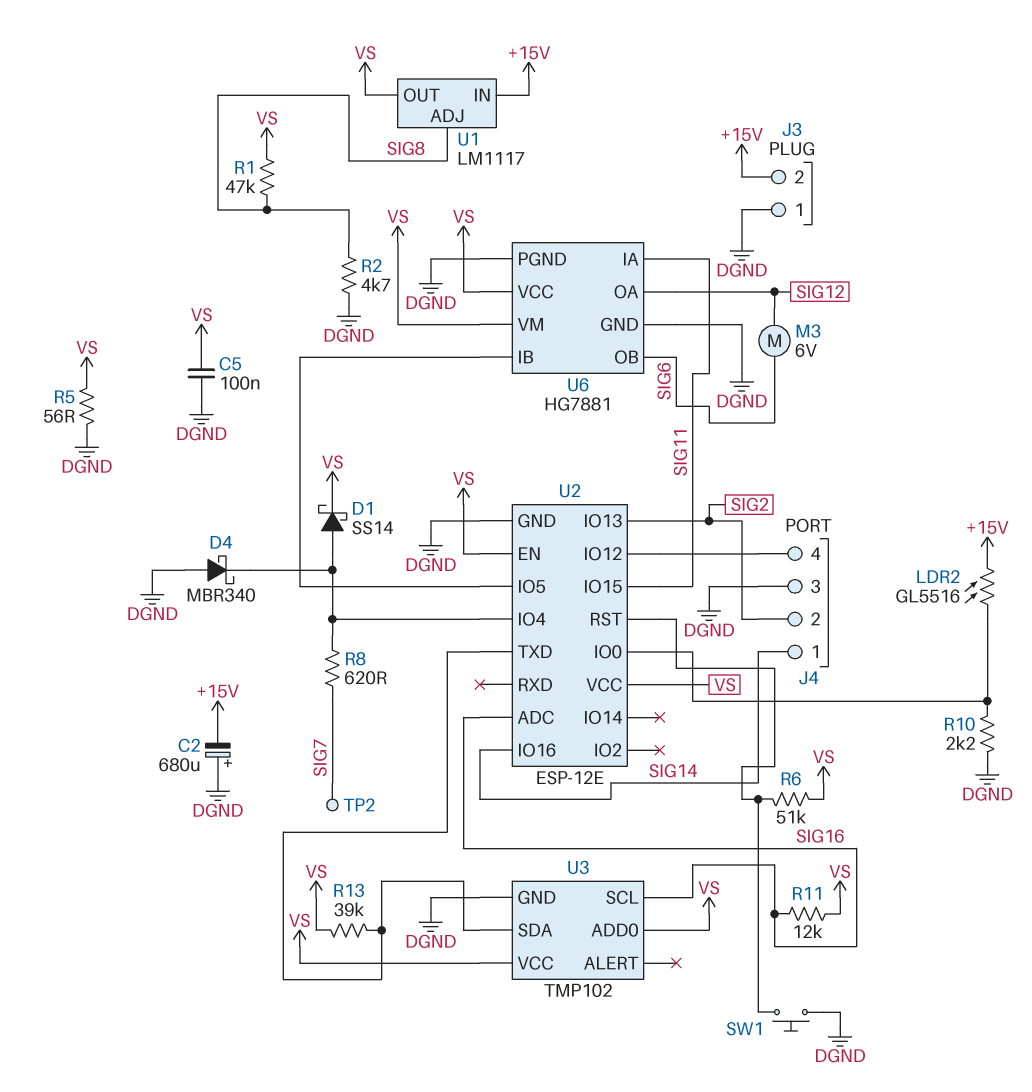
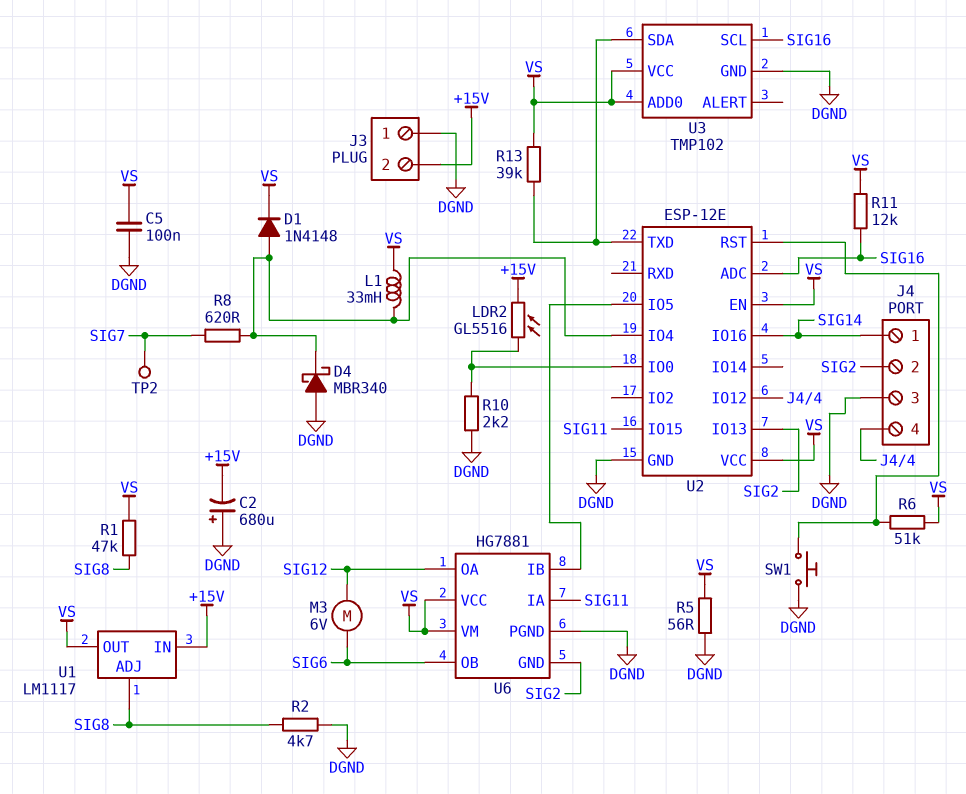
D1: schottky SS14 (A U2/IO4, K VS) -> diode 1N4148 (A U2/IO4, K VS)
L1: none -> 33mH (U2/IO4, VS)
U6 pin GND: DGND -> SIG2

